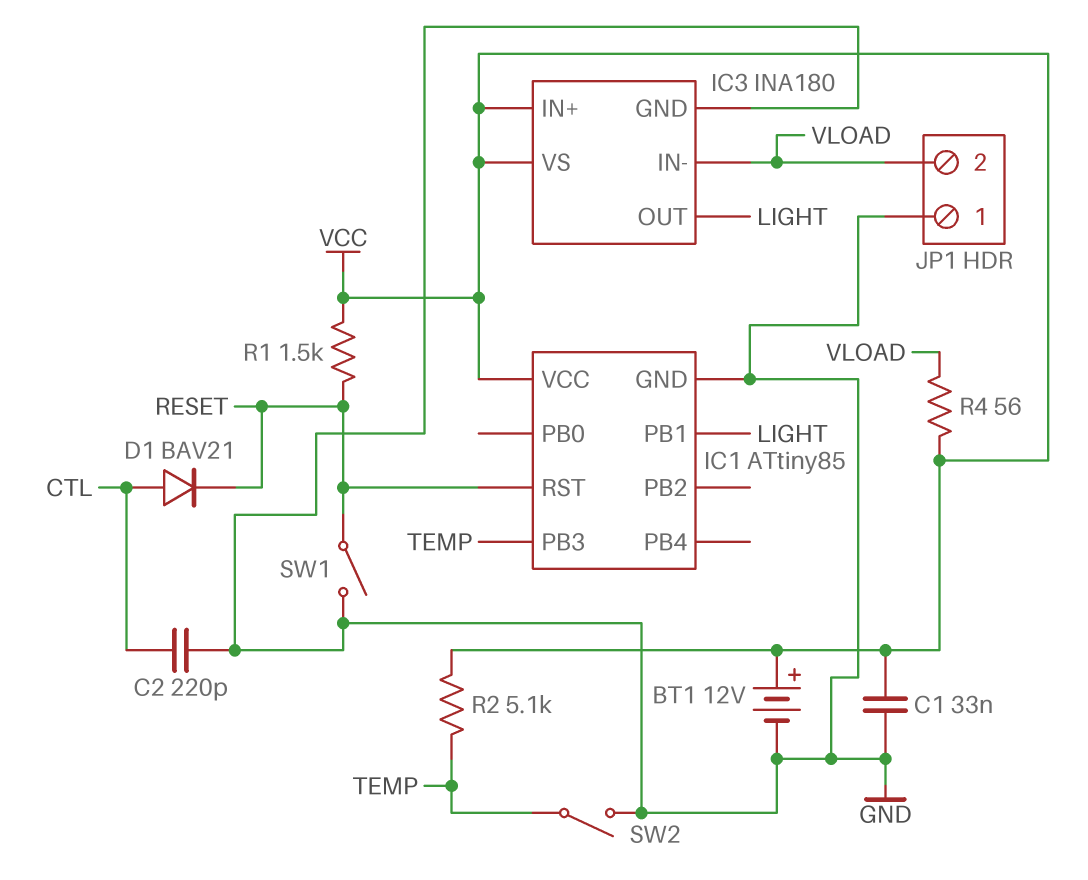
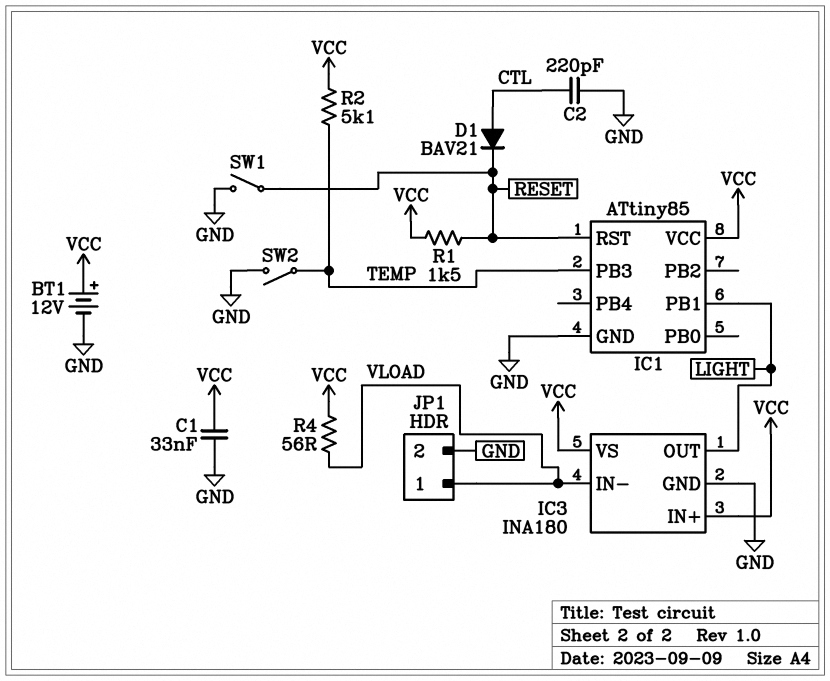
JP1 pin 1: GND -> VLOAD
JP1 pin 2: VLOAD -> GND

